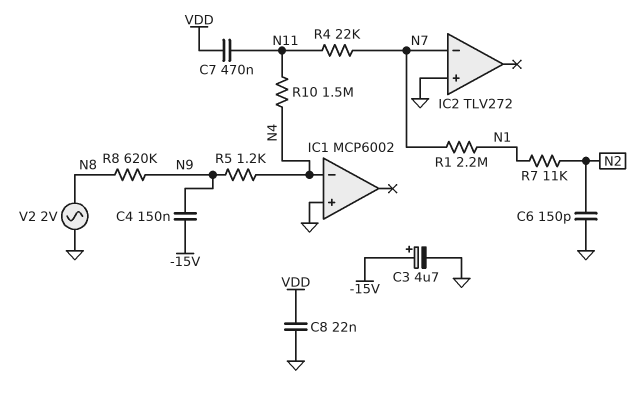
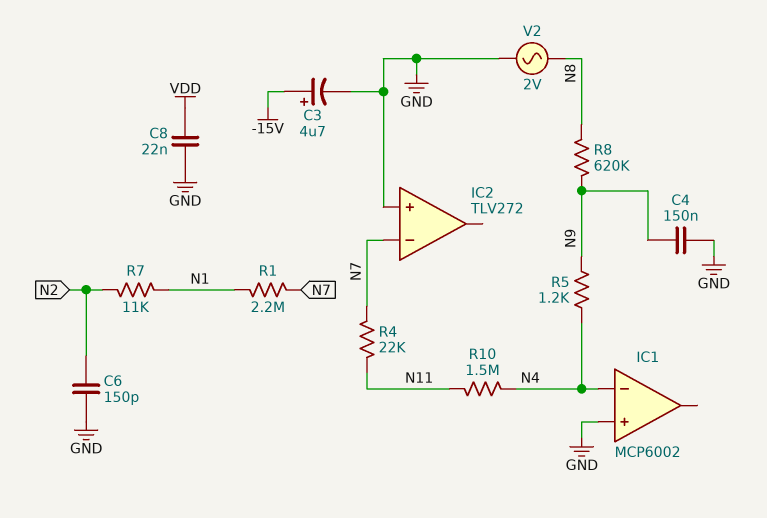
C4: 150nF (-15V, N9) -> 150nF (GND, N9)
C7: 470nF (N11, VDD) -> none

